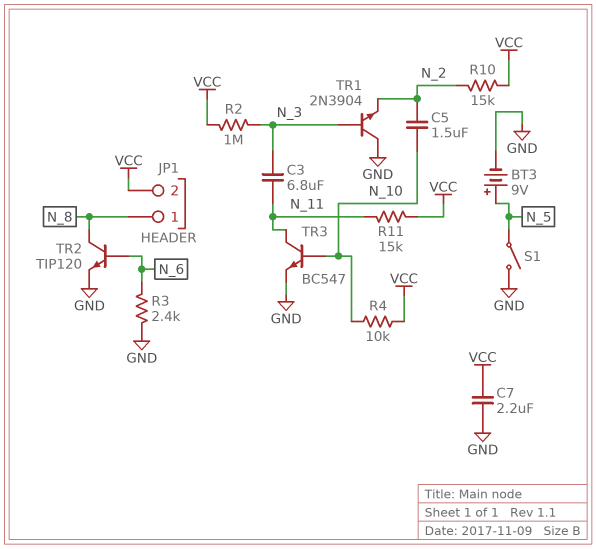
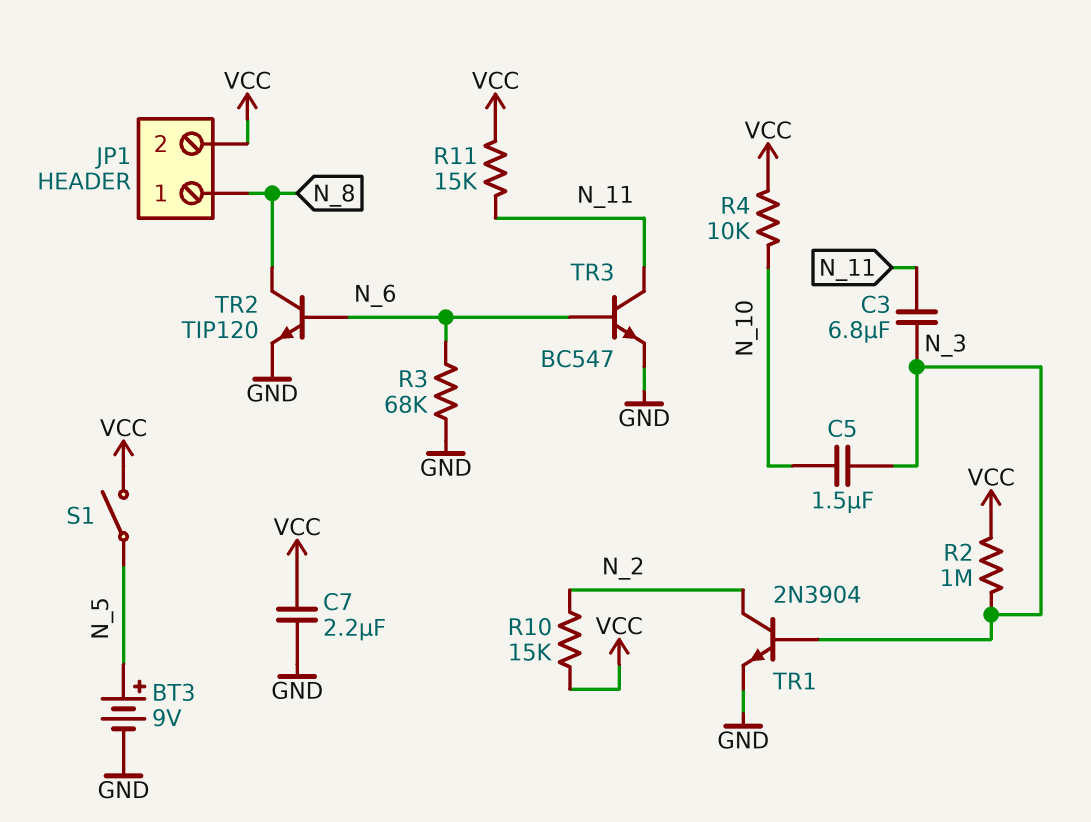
C5: 1.5uF (N_2, N_10) -> 1.5uF (N_3, N_10)
R3: 2.4k (GND, N_6) -> 68k (GND, N_6)
S1: switch (GND, N_5) -> switch (N_5, VCC)
TR1: NPN 2N3904 (B N_3, C GND, E N_2) -> NPN 2N3904 (B N_3, C N_2, E GND)
TR3: NPN BC547 (B N_10, C N_11, E GND) -> NPN BC547 (B N_6, C N_11, E GND)

